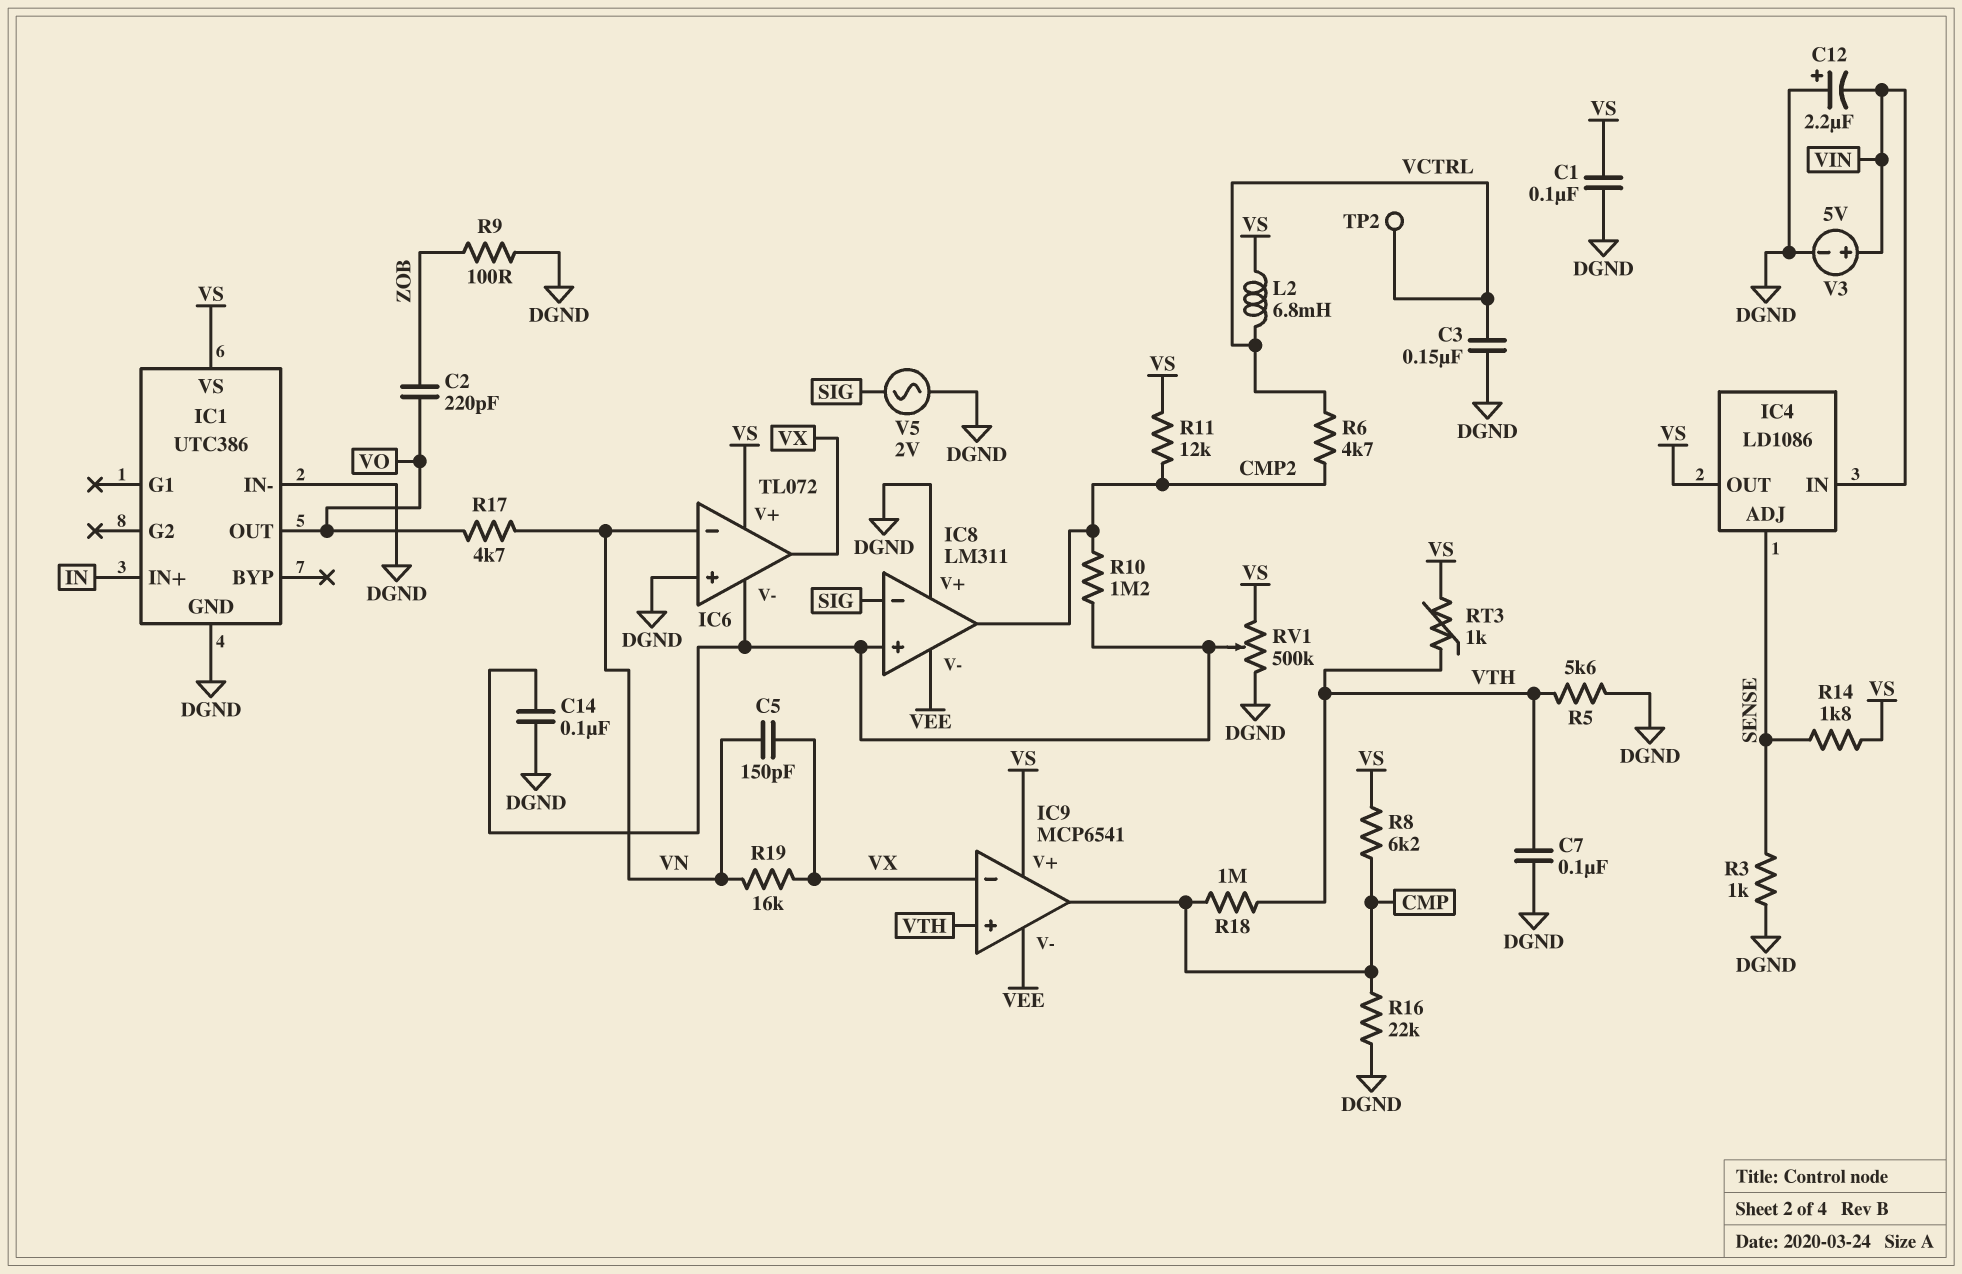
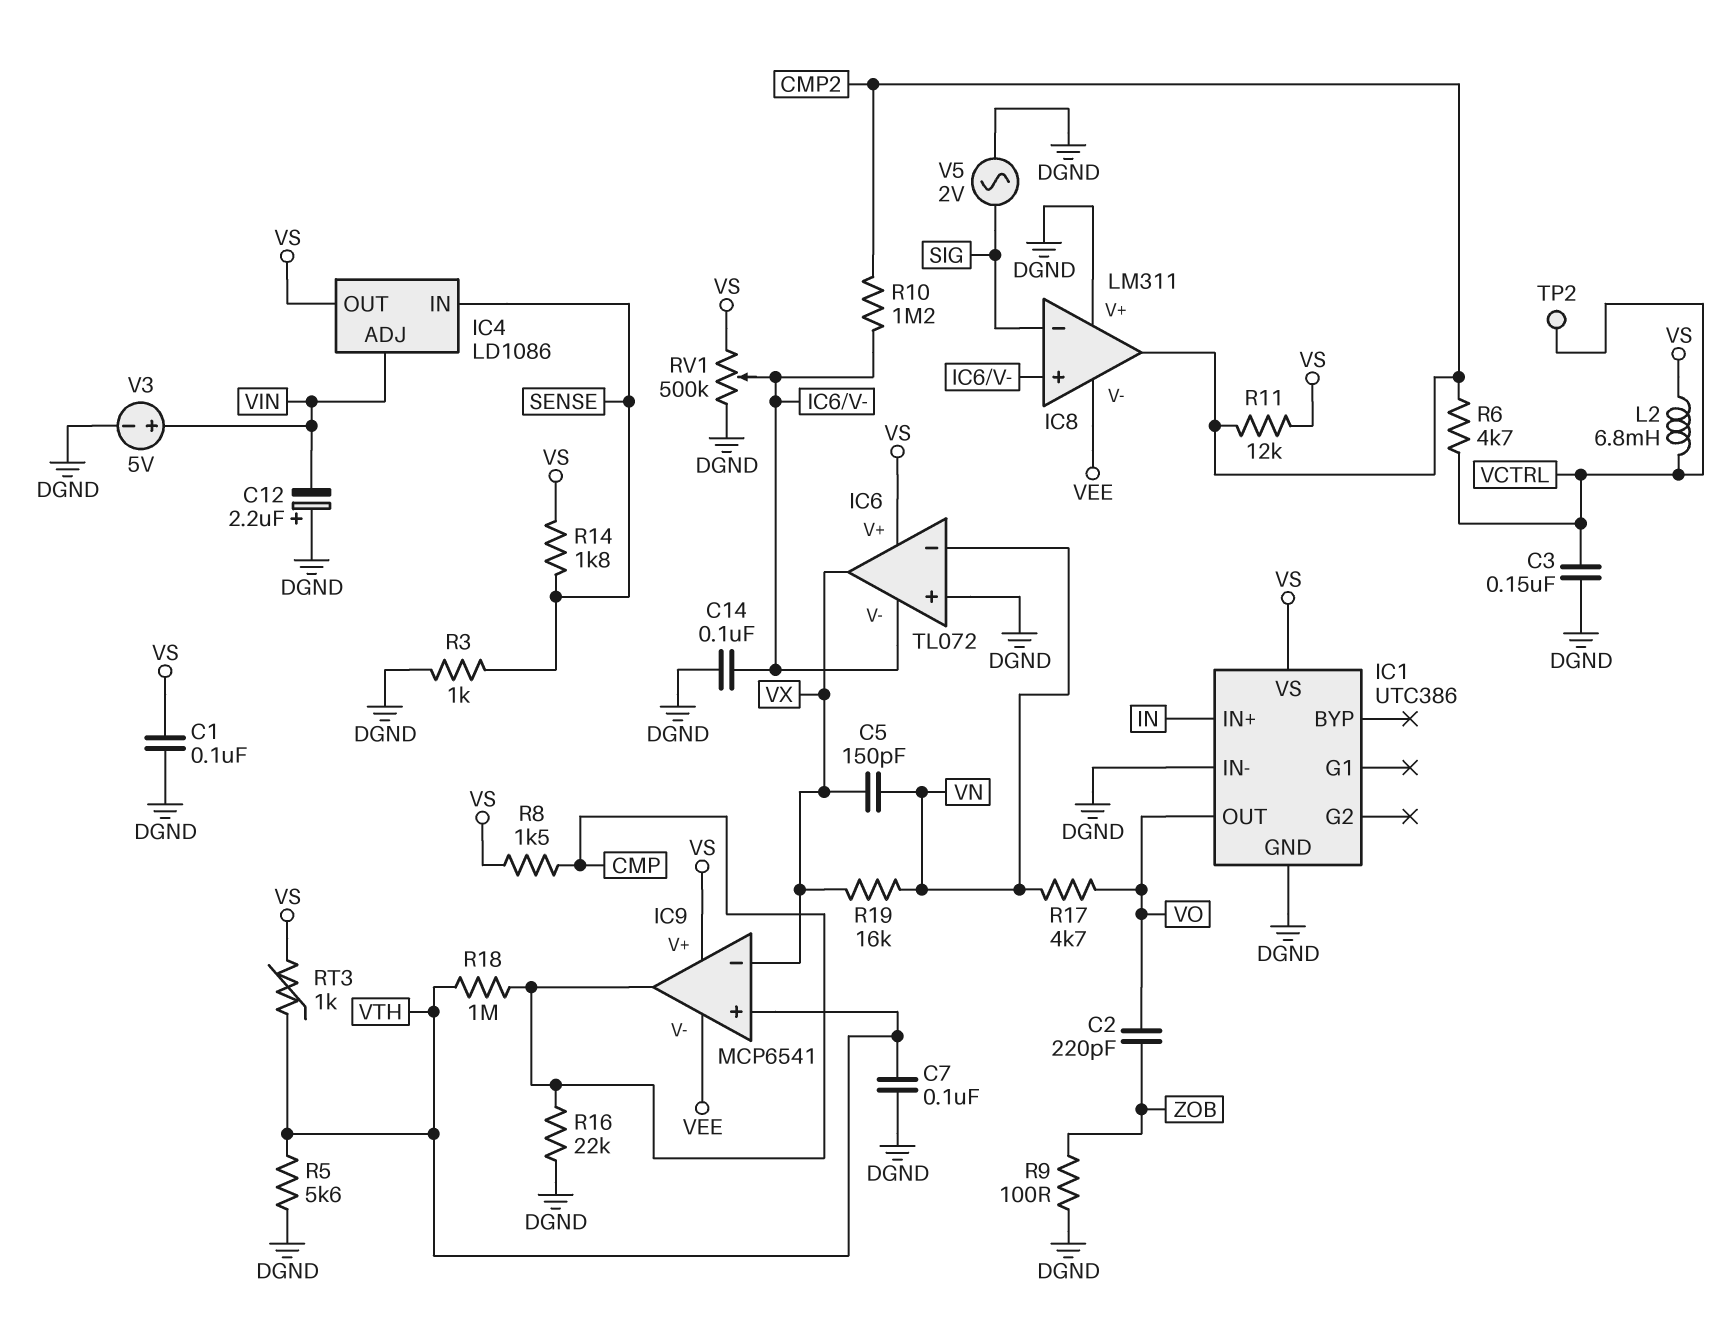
IC4 pin ADJ: SENSE -> VIN
IC4 pin IN: VIN -> SENSE
R8: 6.2k (CMP, VS) -> 1.5k (CMP, VS)

